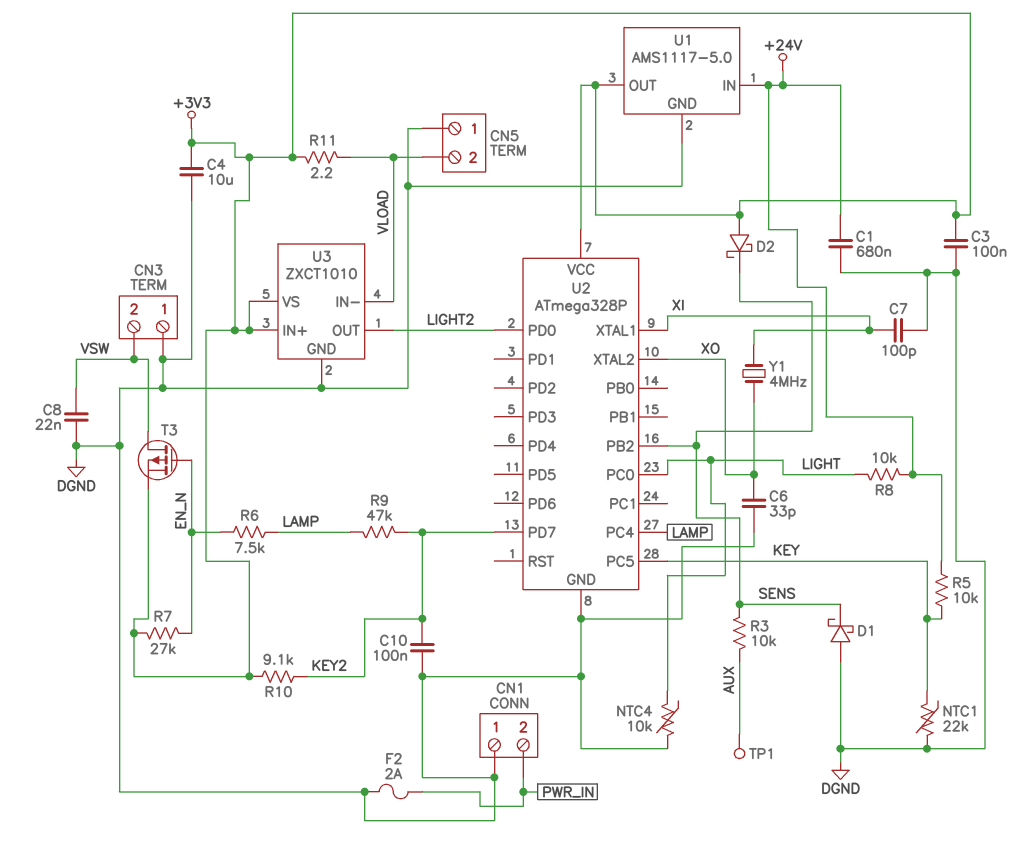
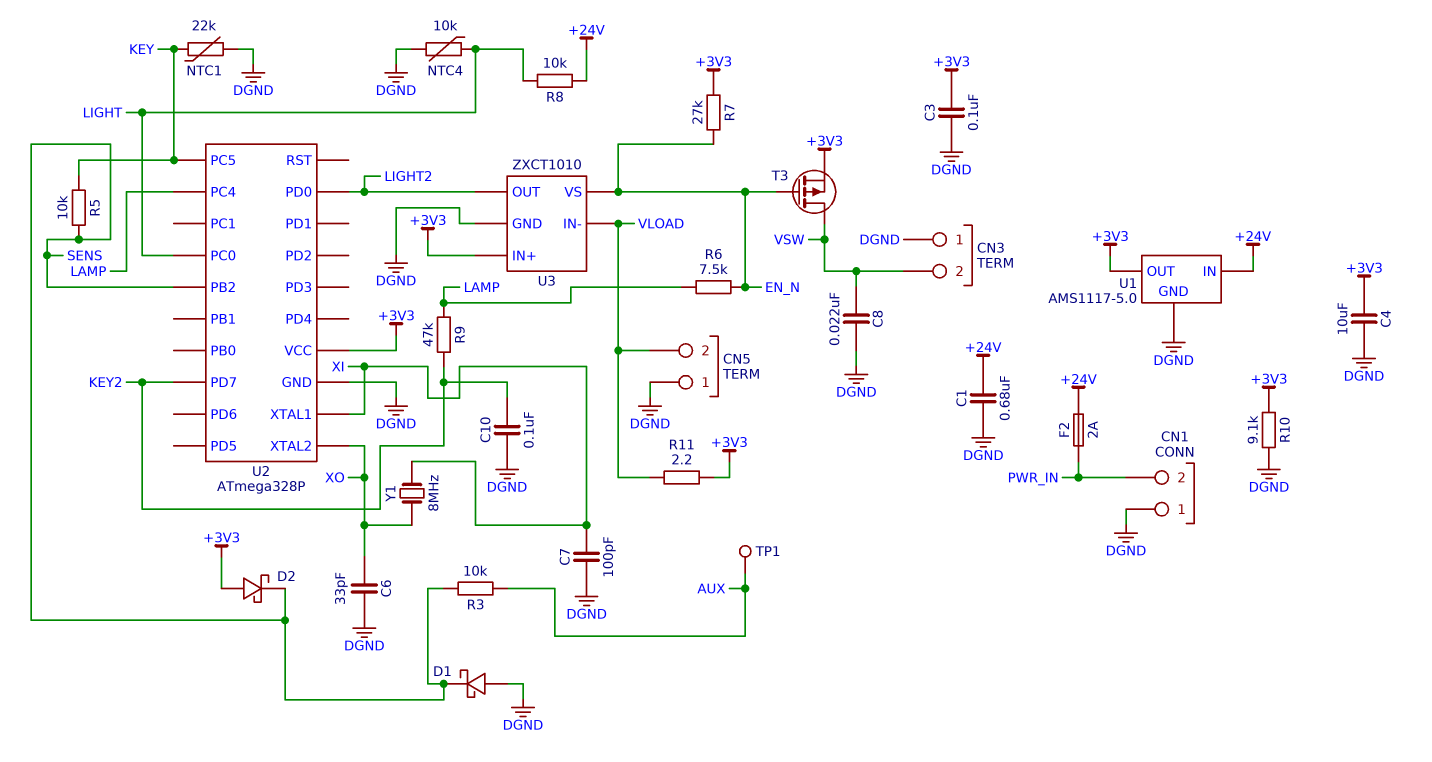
F2: 2A (DGND, PWR_IN) -> 2A (+24V, PWR_IN)
R5: 10k (+24V, KEY) -> 10k (KEY, SENS)
R10: 9.1k (+3V3, KEY2) -> 9.1k (+3V3, DGND)
U3 pin VS: +3V3 -> EN_N
Y1: 4MHz (XI, XO) -> 8MHz (XI, XO)

